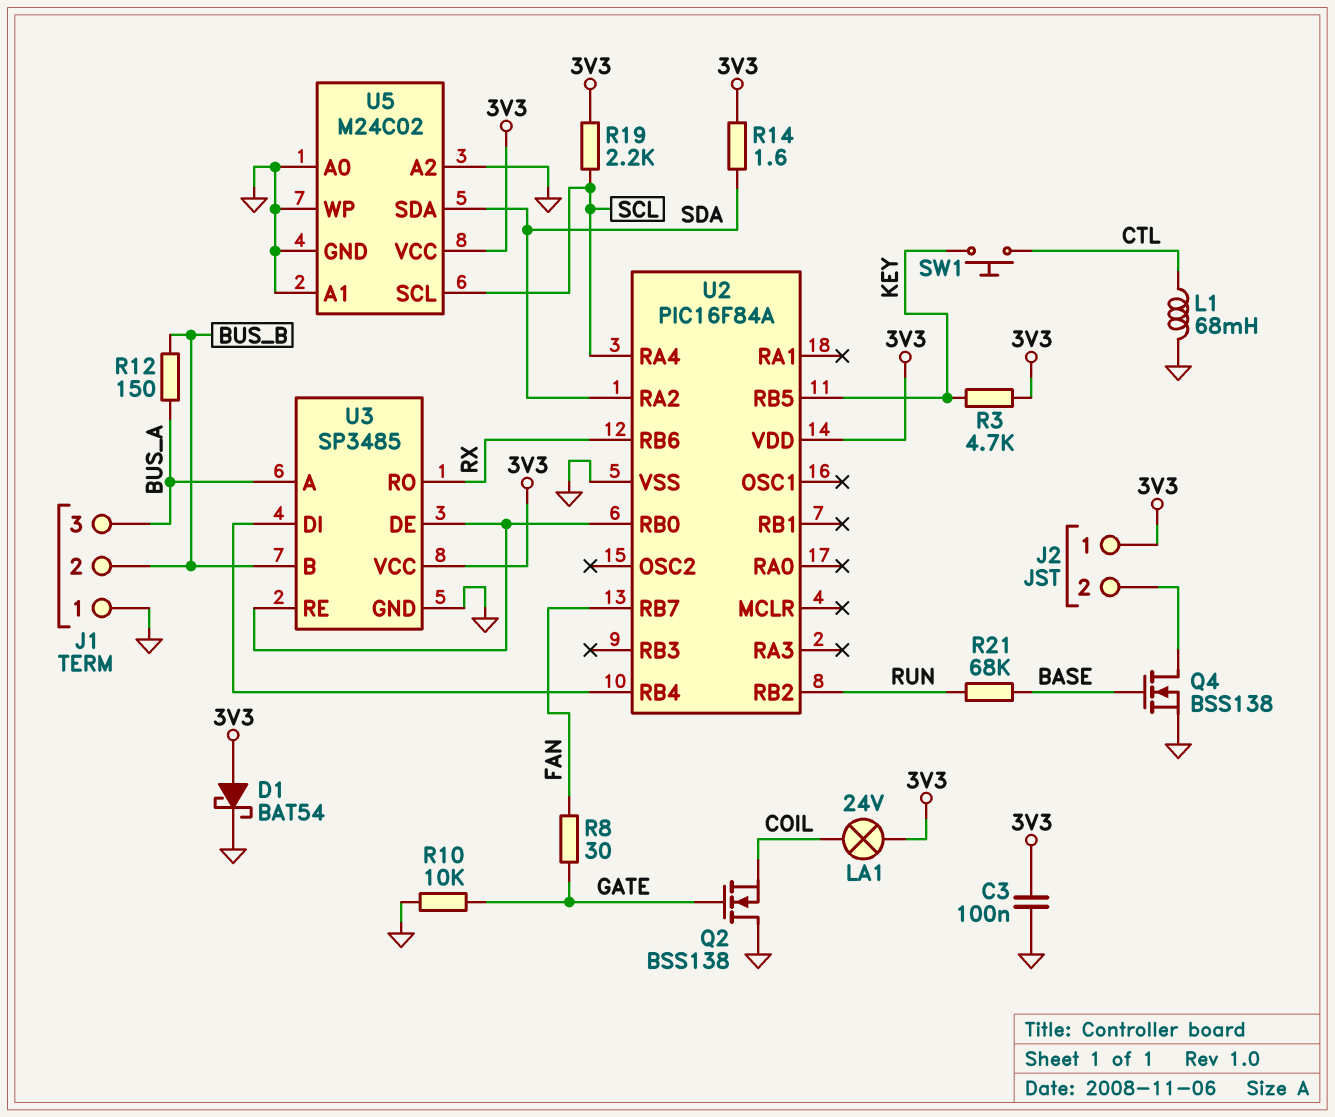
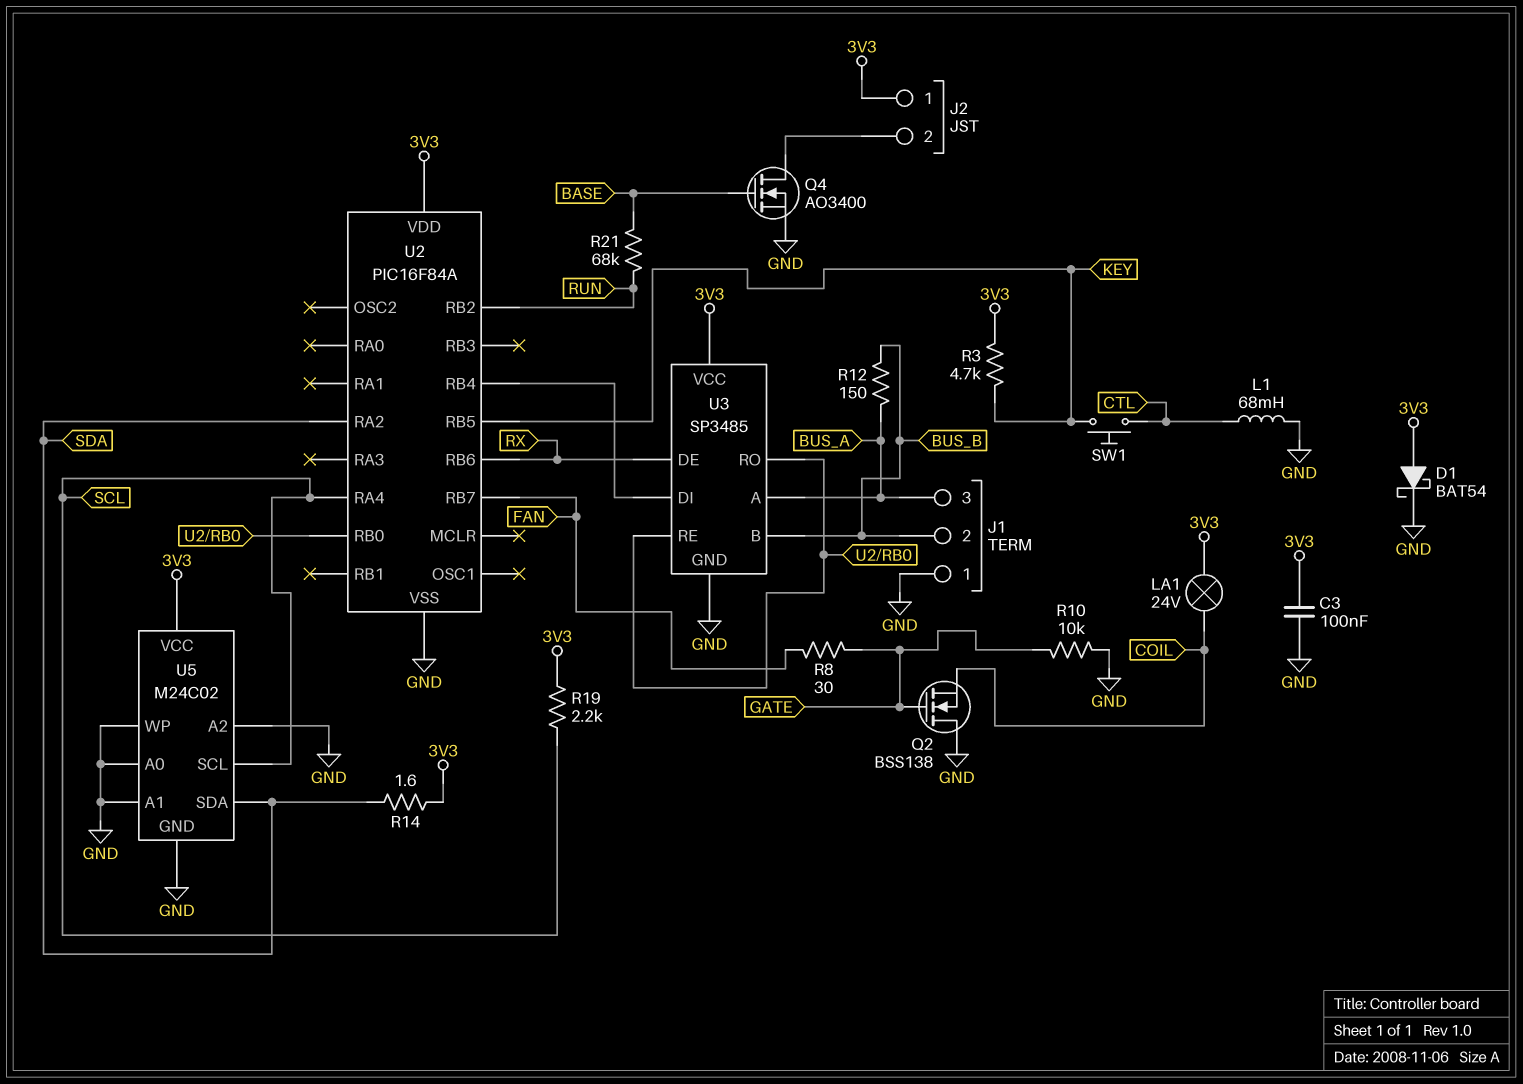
Q4: NMOS BSS138 (G BASE, D J2/2, S GND) -> NMOS AO3400 (G BASE, D J2/2, S GND)
U3 pin DE: U2/RB0 -> RX
U3 pin RO: RX -> U2/RB0

